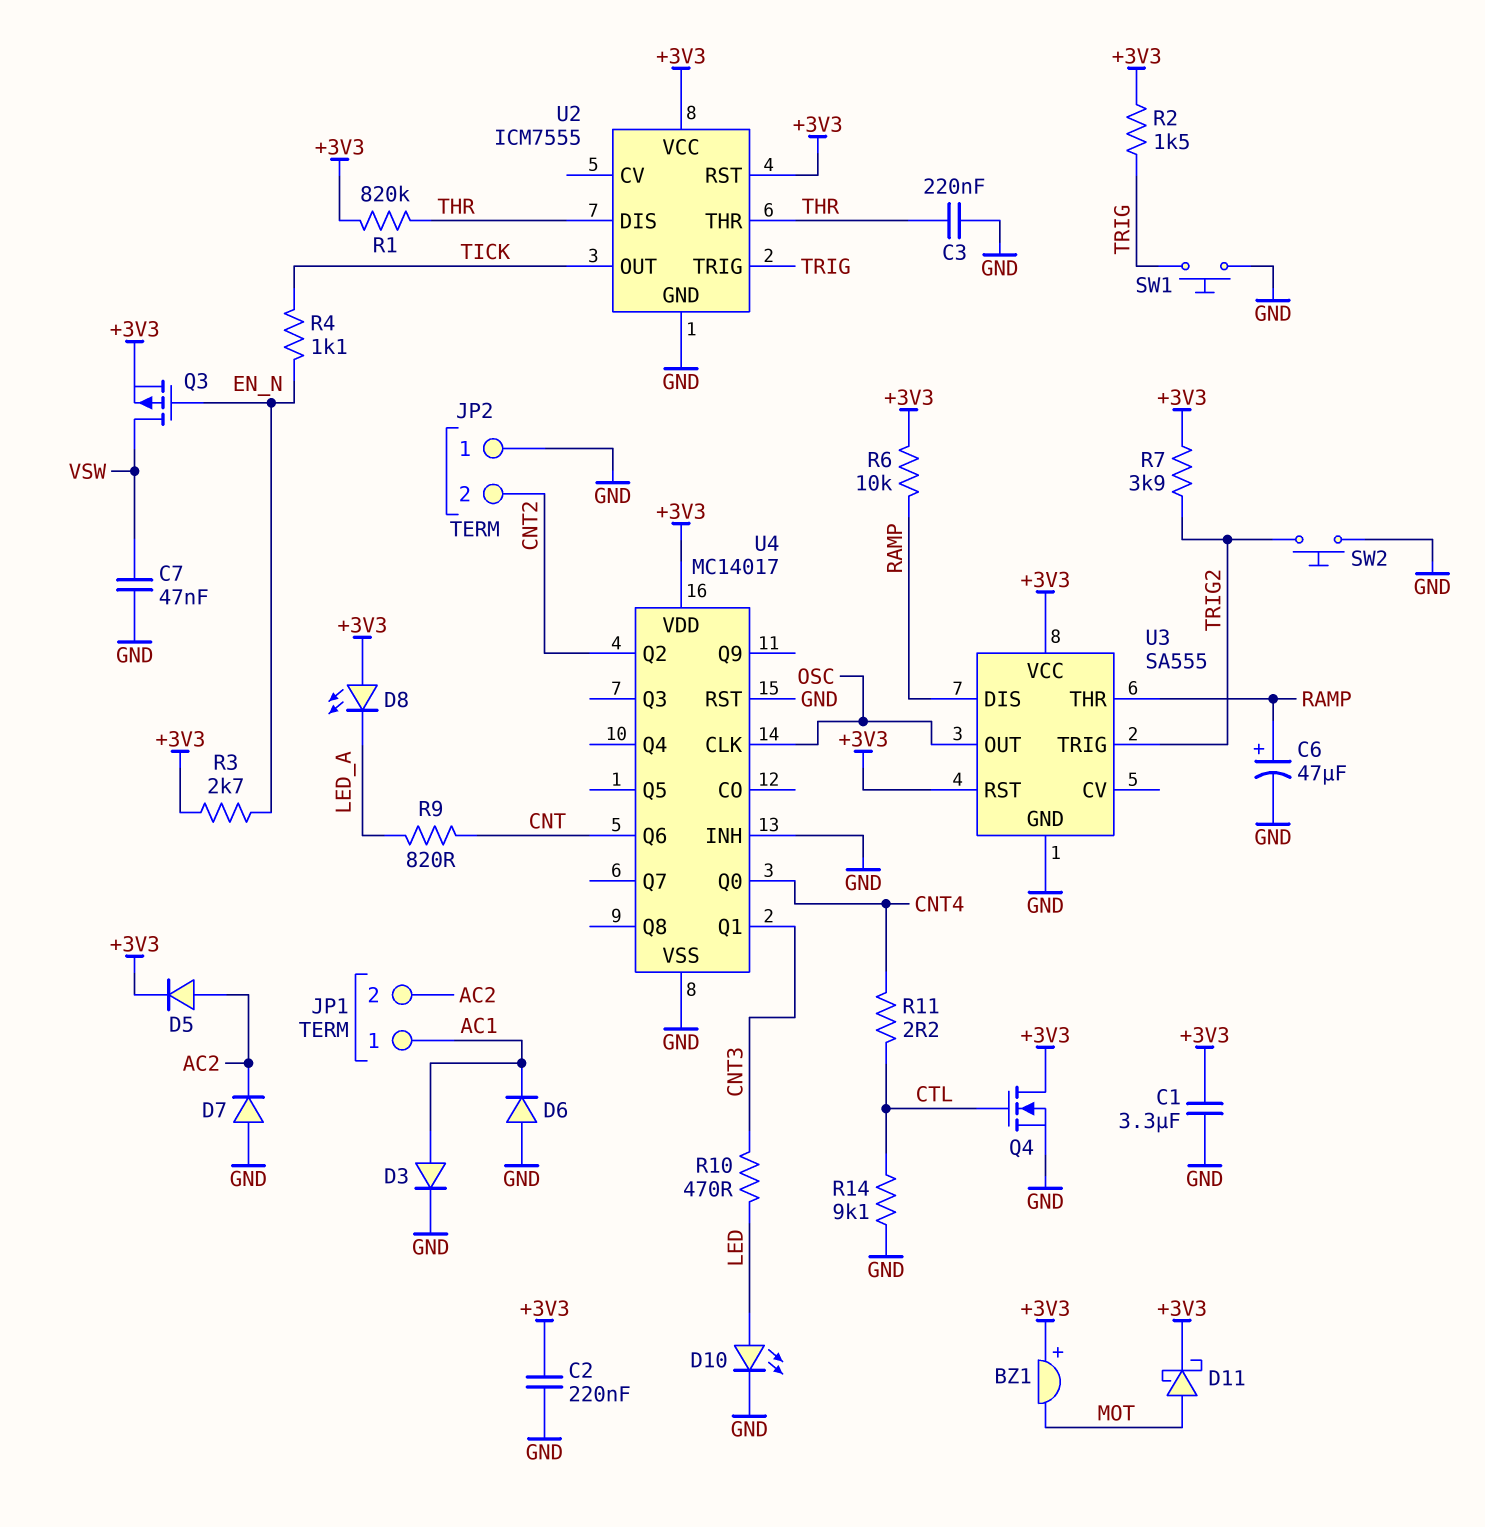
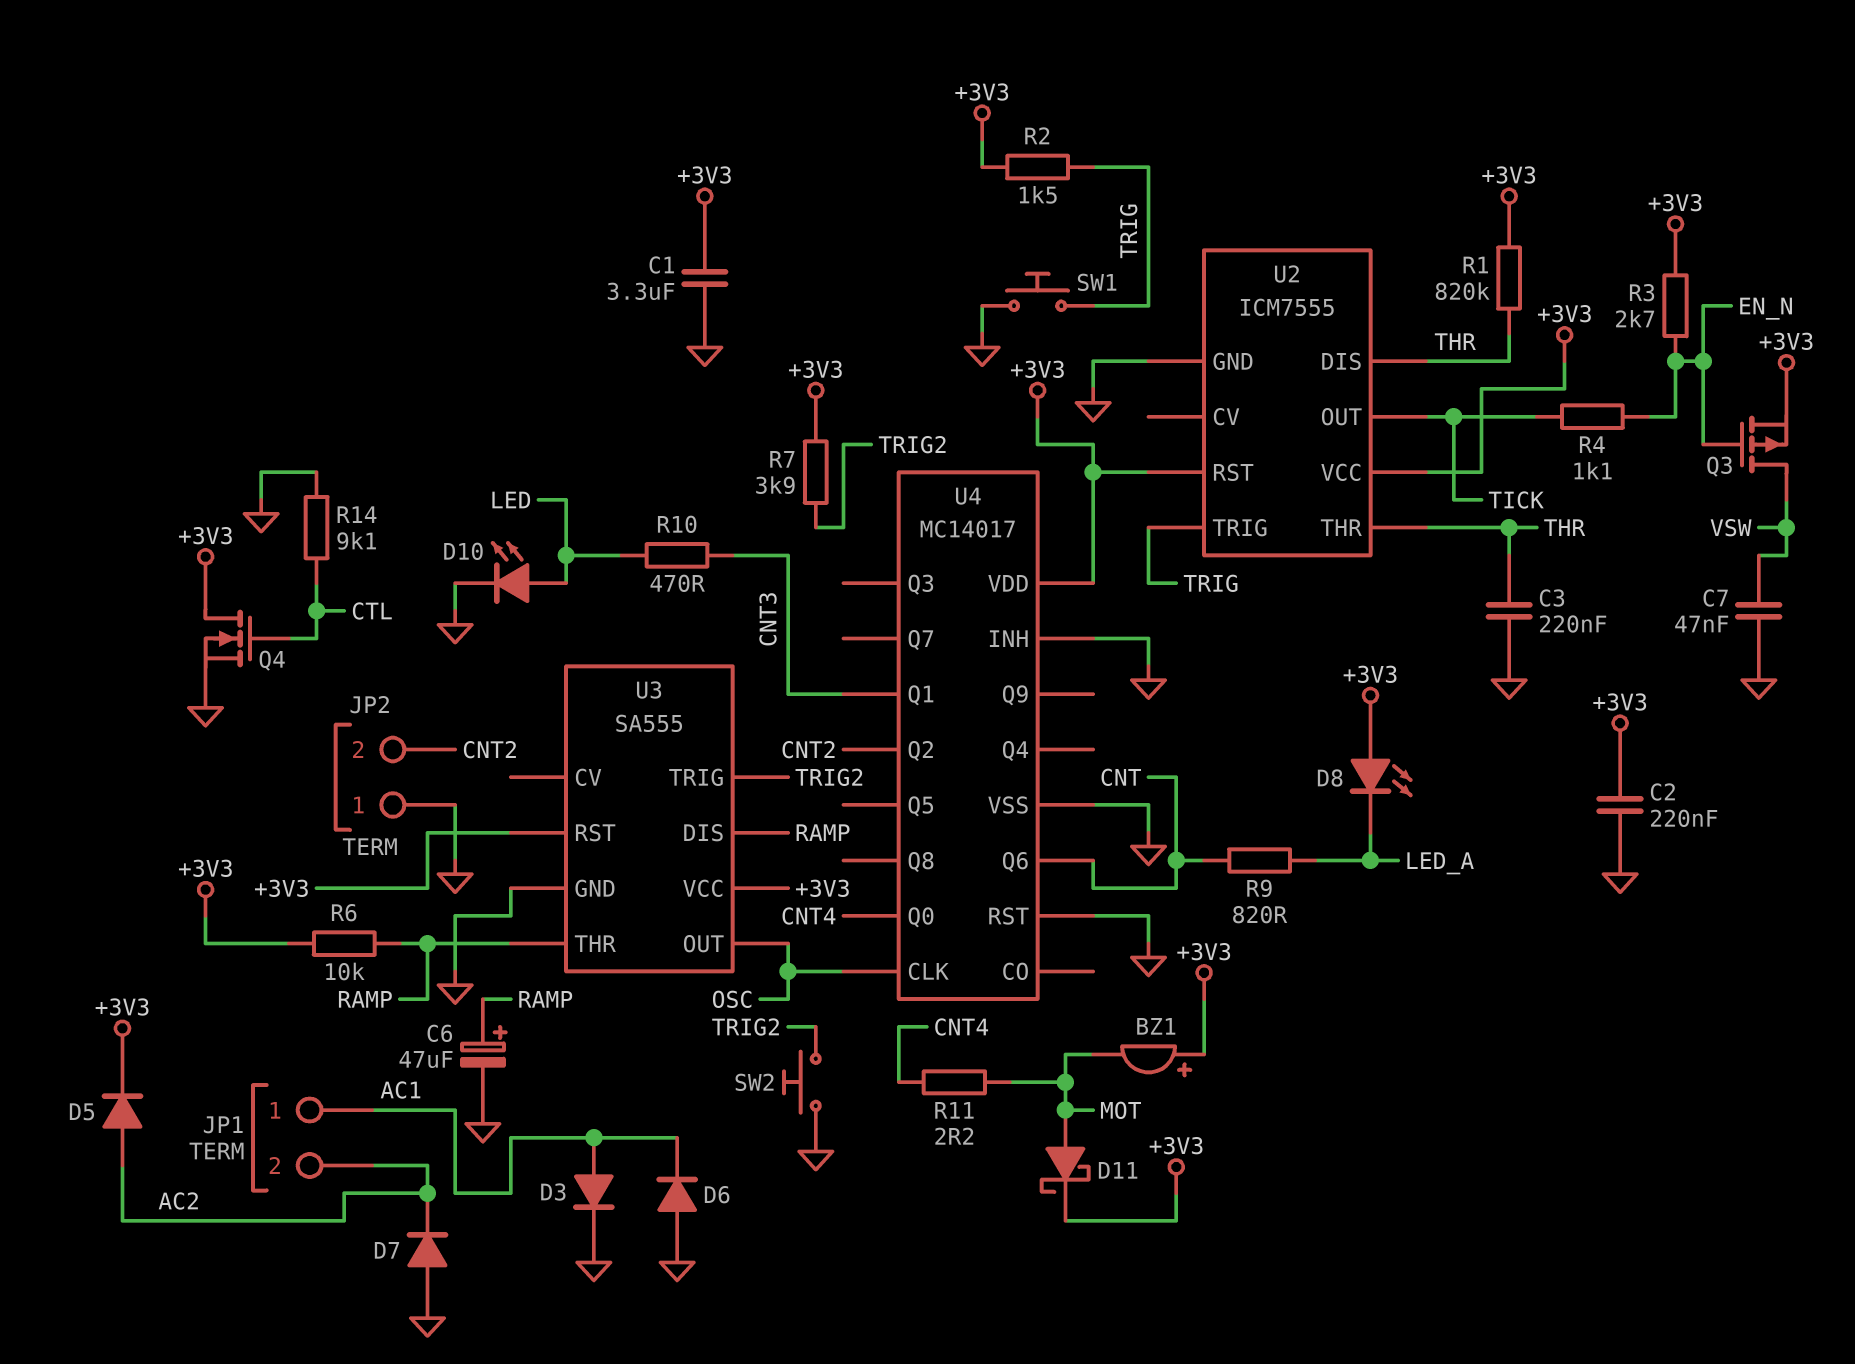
R11: 2.2 (CNT4, CTL) -> 2.2 (CNT4, MOT)

